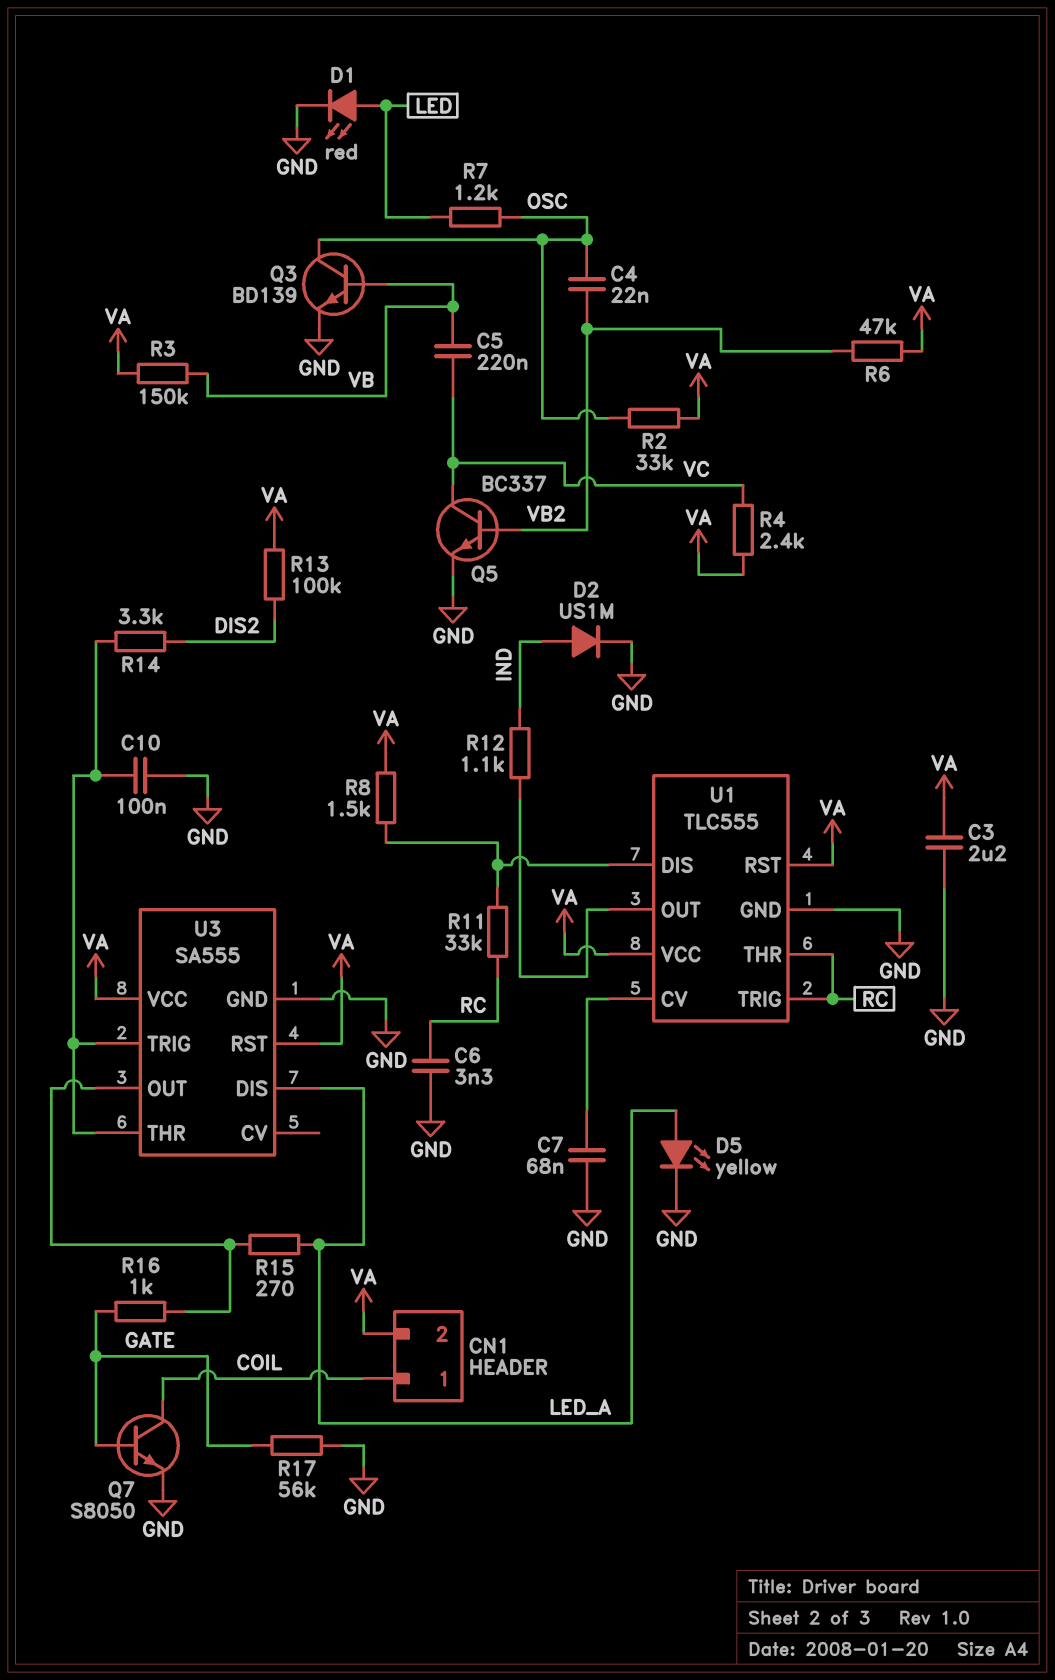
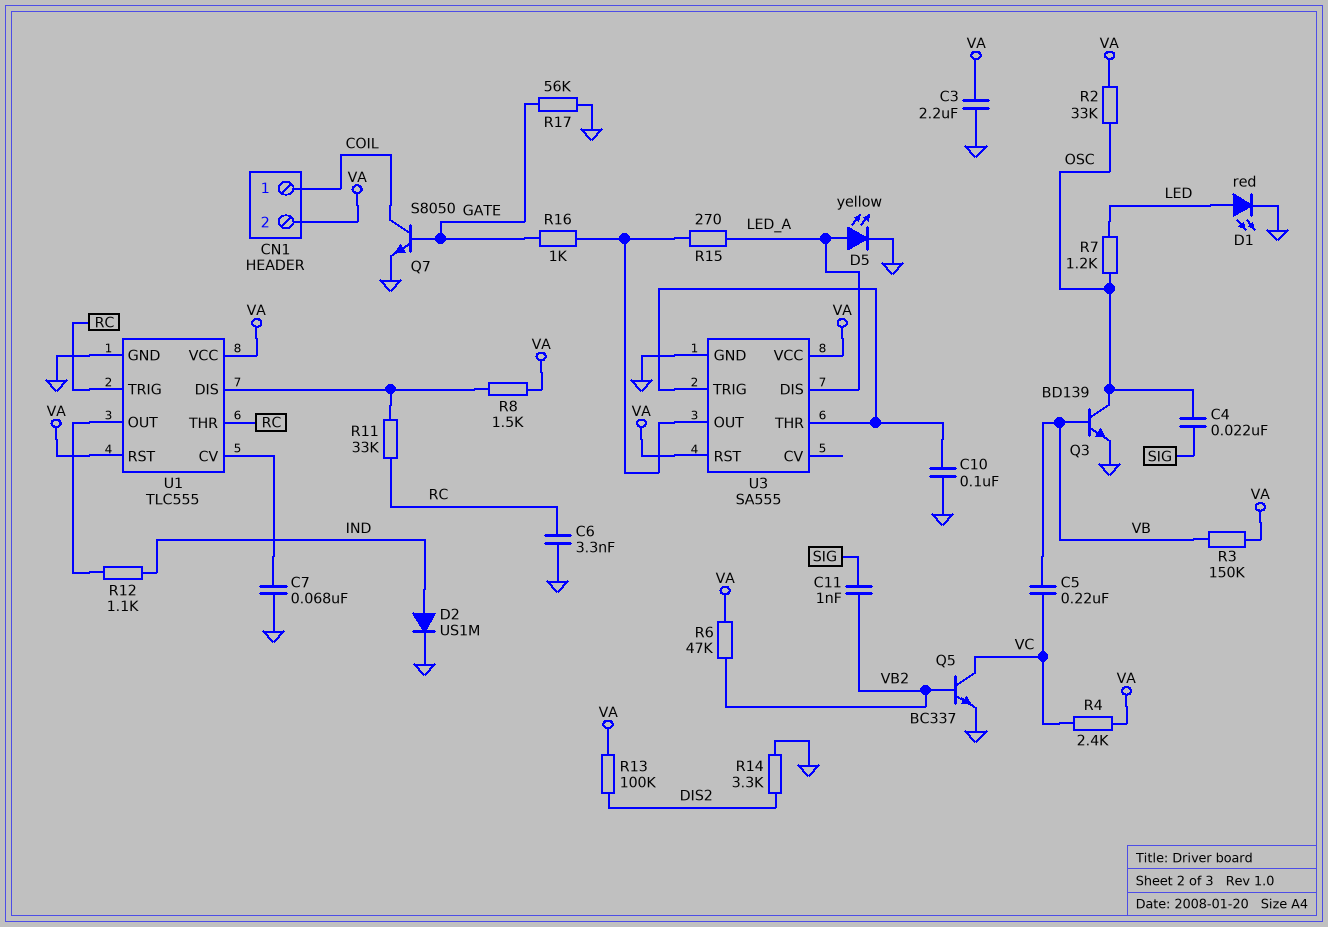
C4: 22nF (OSC, VB2) -> 22nF (OSC, SIG)
C11: none -> 1nF (SIG, VB2)
R14: 3.3k (DIS2, U3/THR) -> 3.3k (DIS2, GND)

